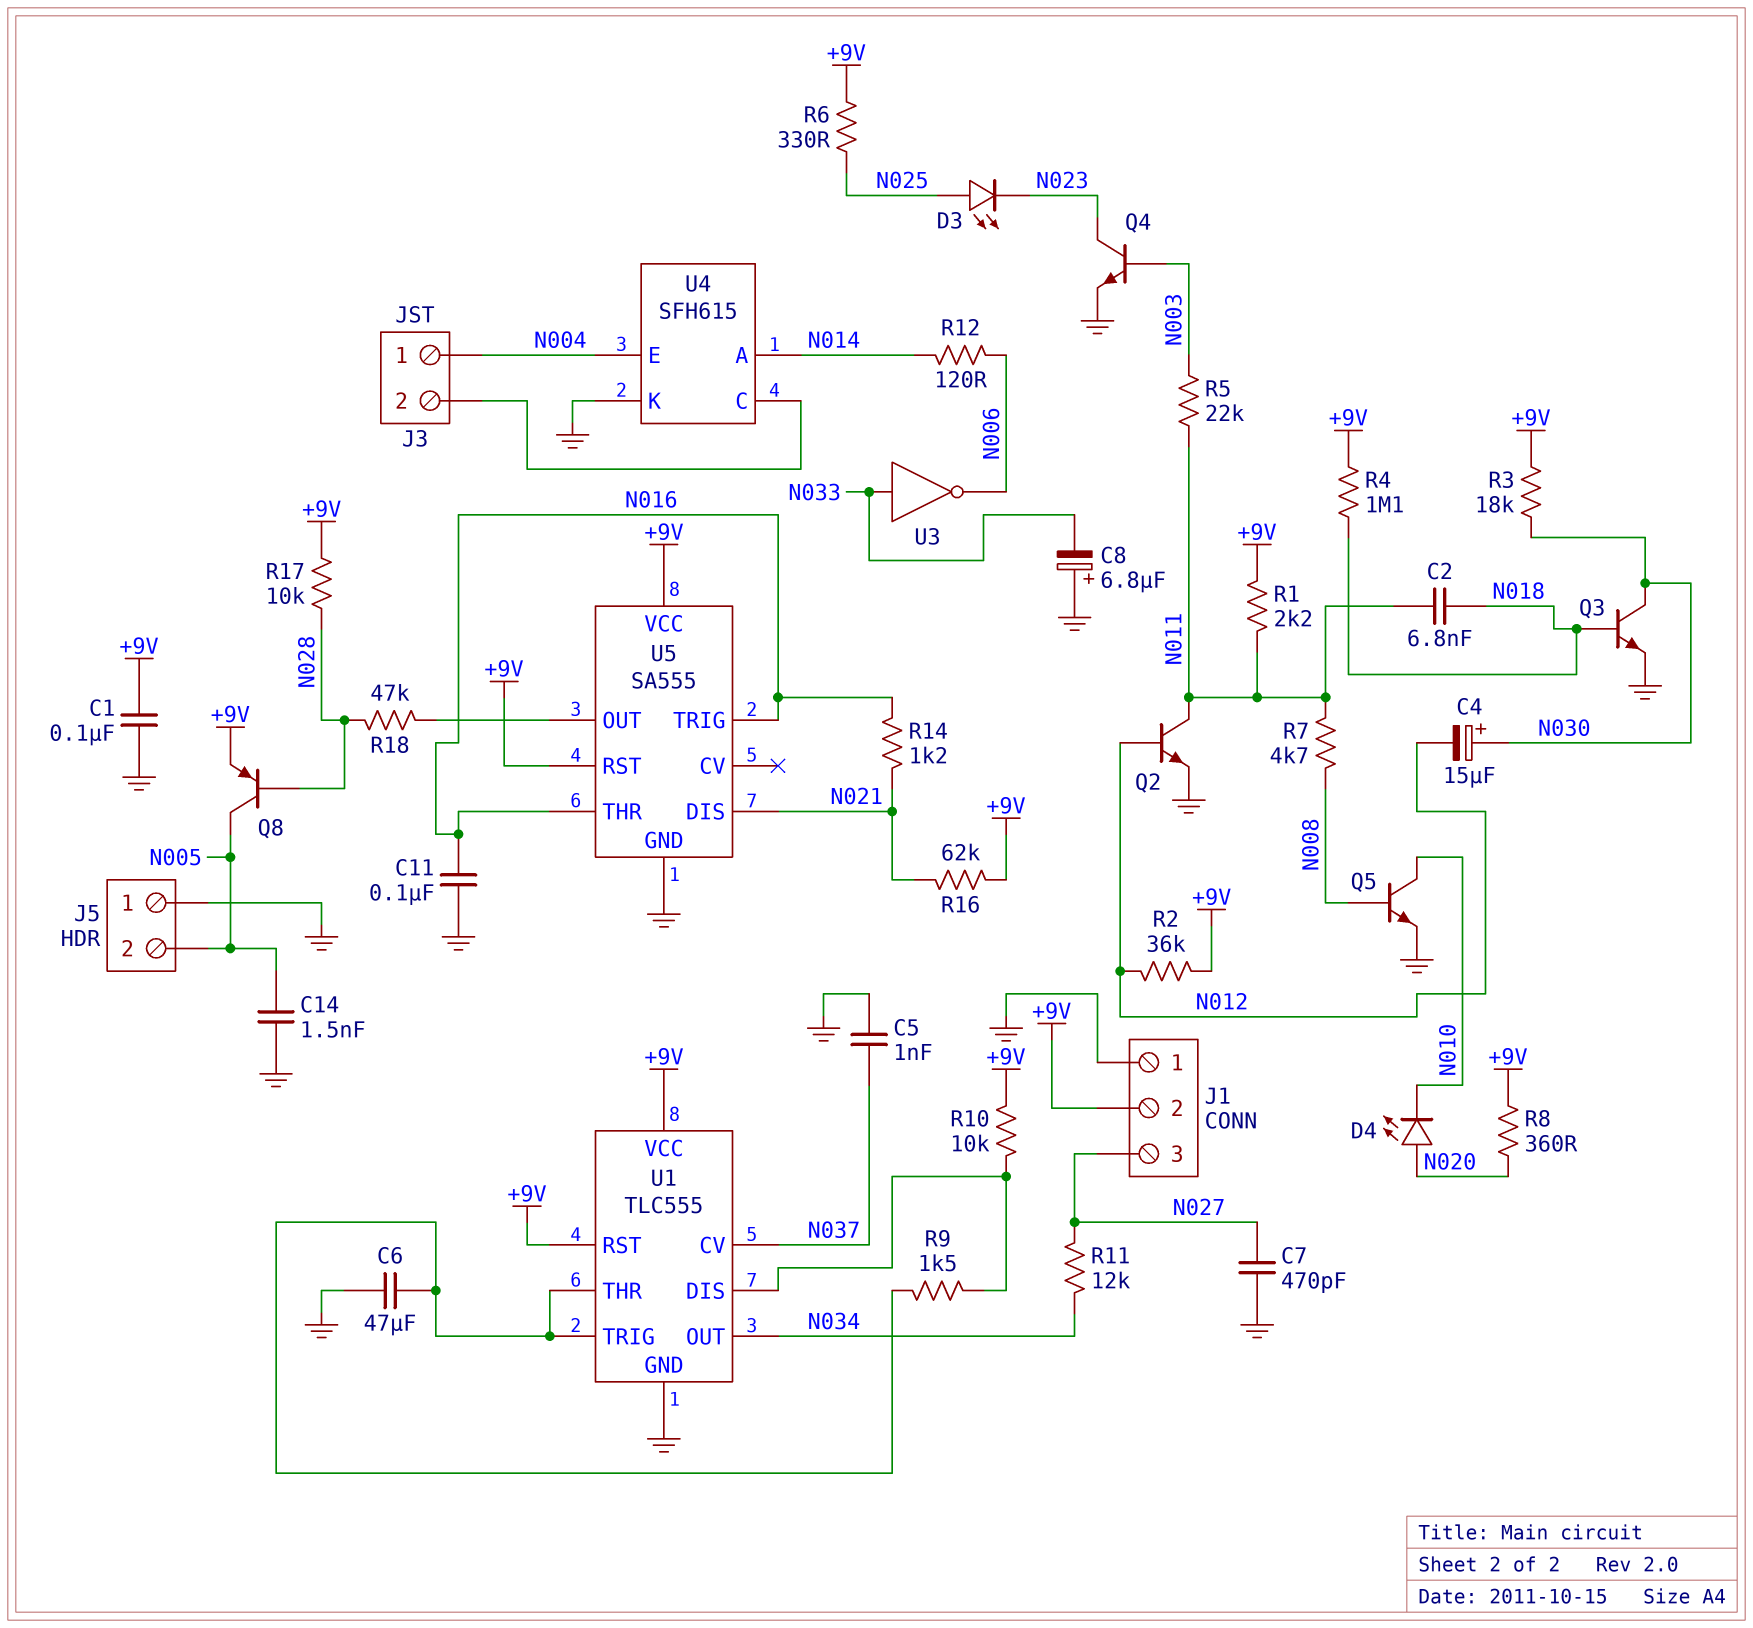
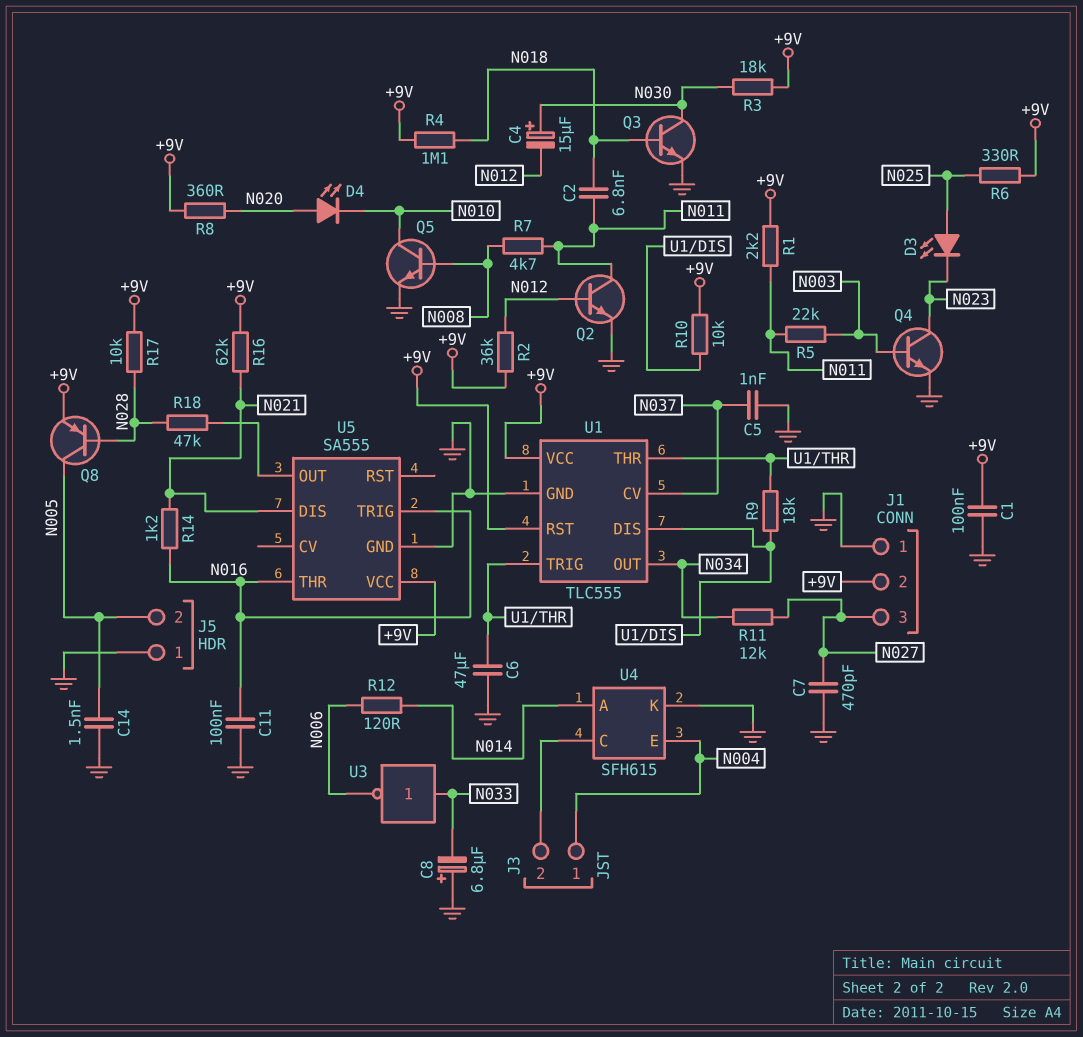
R9: 1.5k (U1/DIS, U1/THR) -> 18k (U1/DIS, U1/THR)
U5 pin RST: +9V -> none

